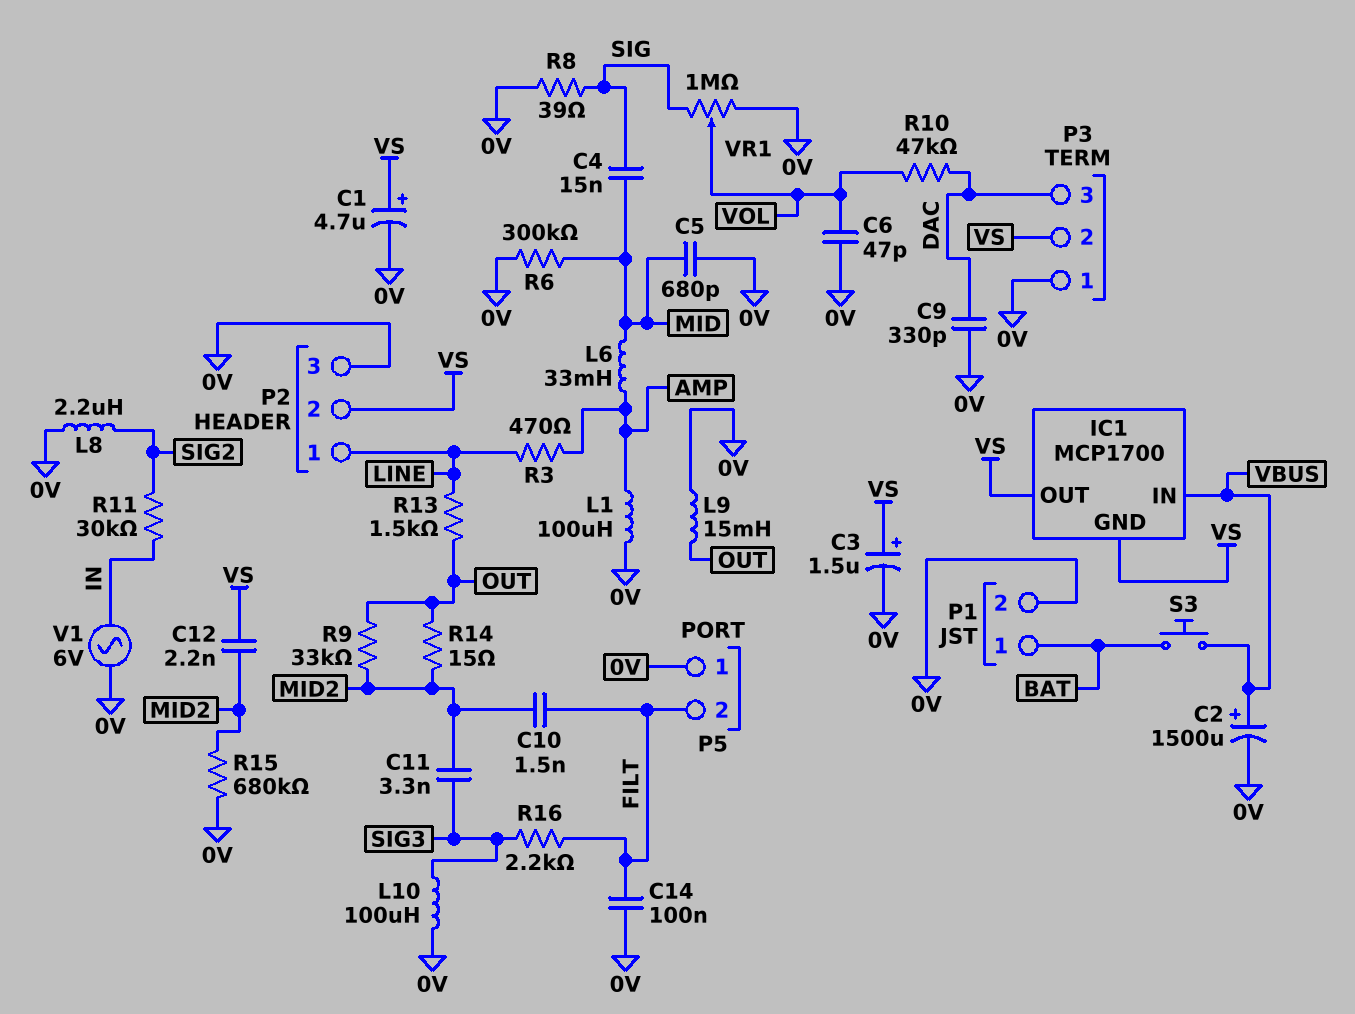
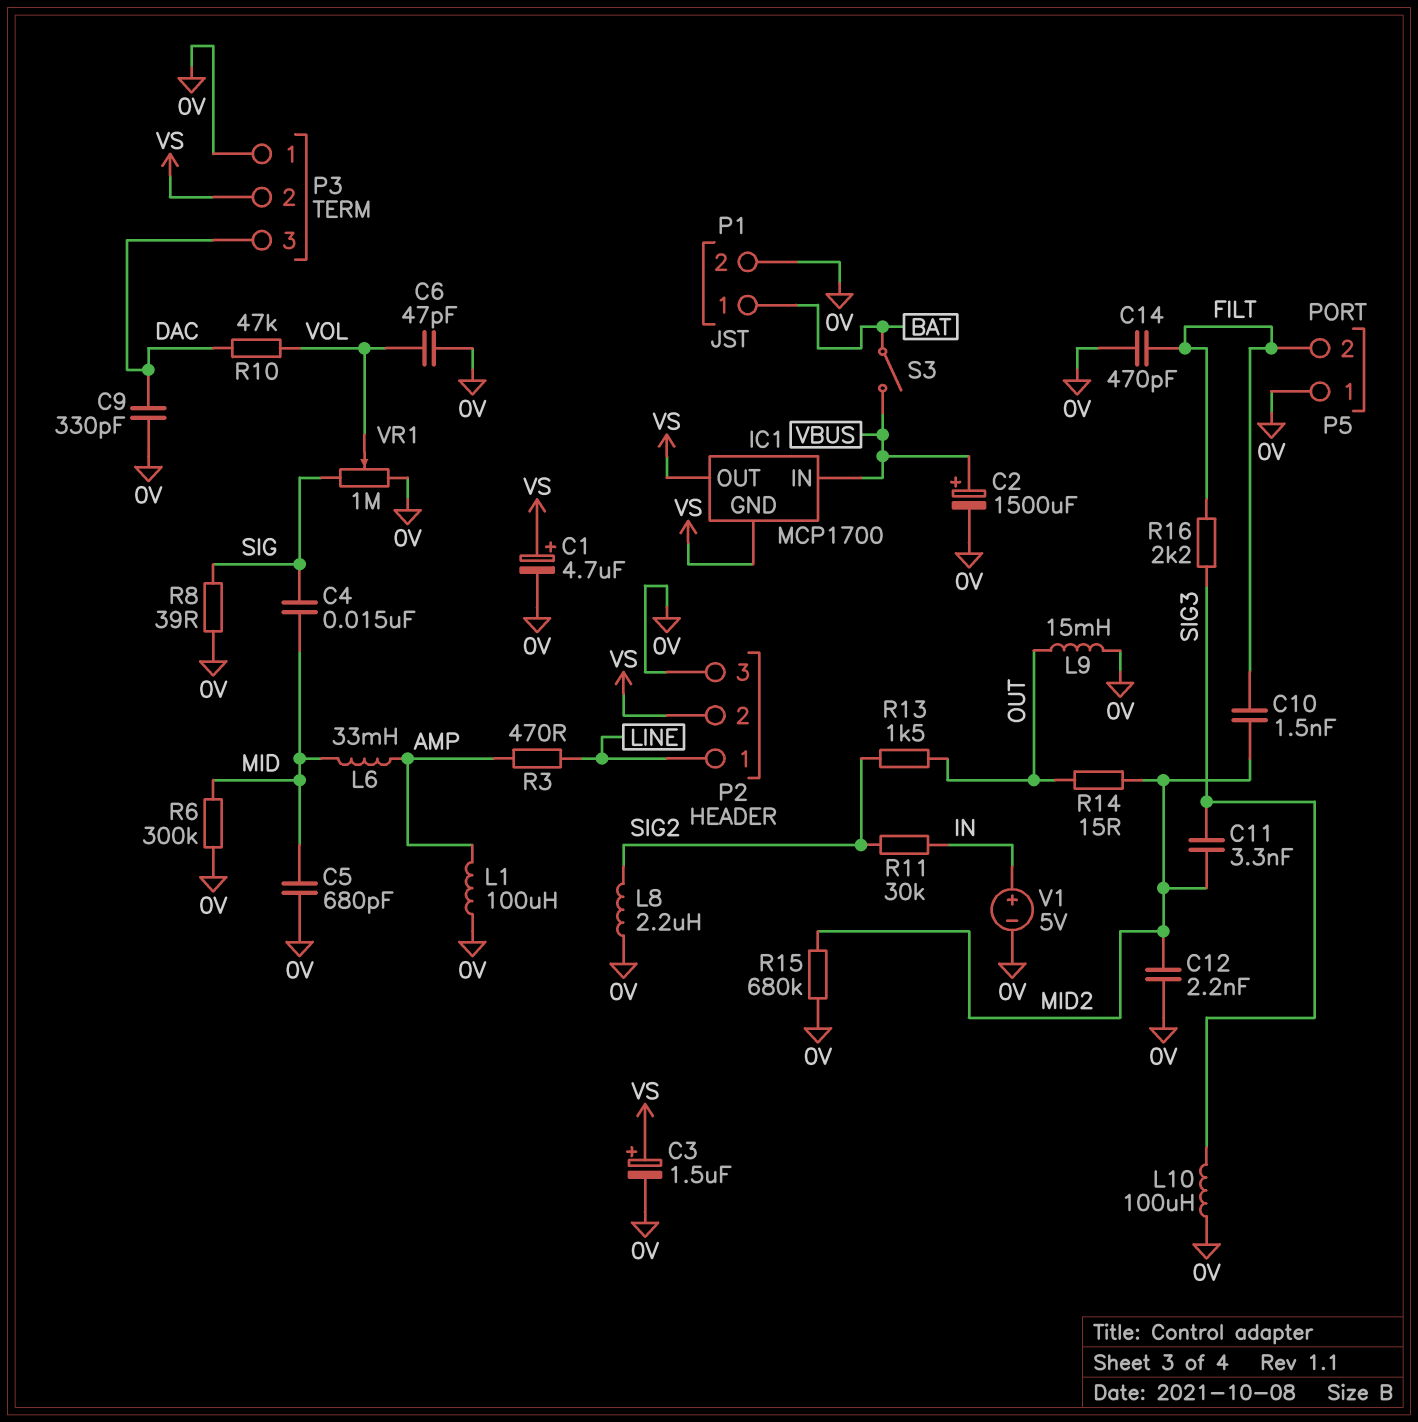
C12: 2.2nF (MID2, VS) -> 2.2nF (0V, MID2)
C14: 100nF (0V, FILT) -> 470pF (0V, FILT)
R9: 33k (MID2, OUT) -> none
R13: 1.5k (LINE, OUT) -> 1.5k (OUT, SIG2)
S3: button (BAT, VBUS) -> switch (BAT, VBUS)
V1: AC 6V (0V, IN) -> 5V (plus IN, minus 0V)

